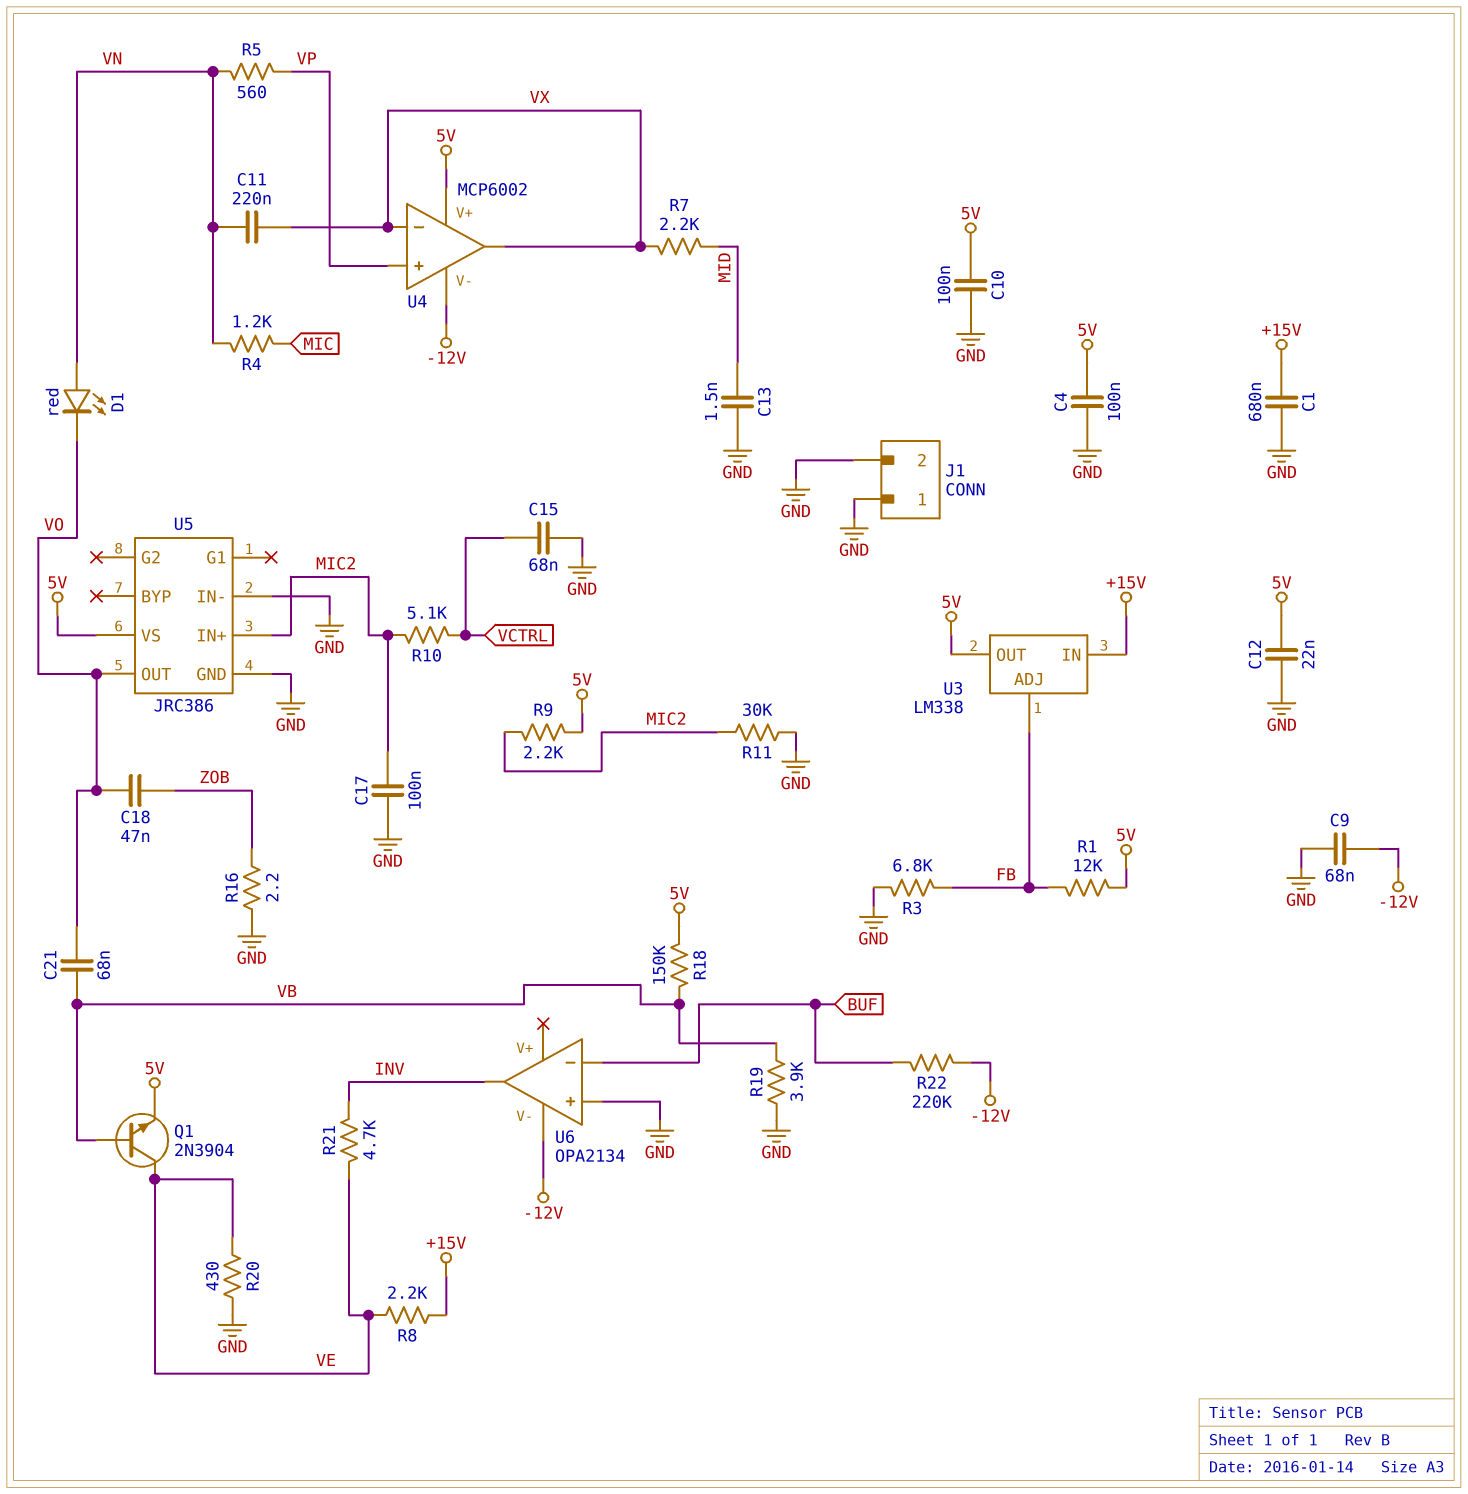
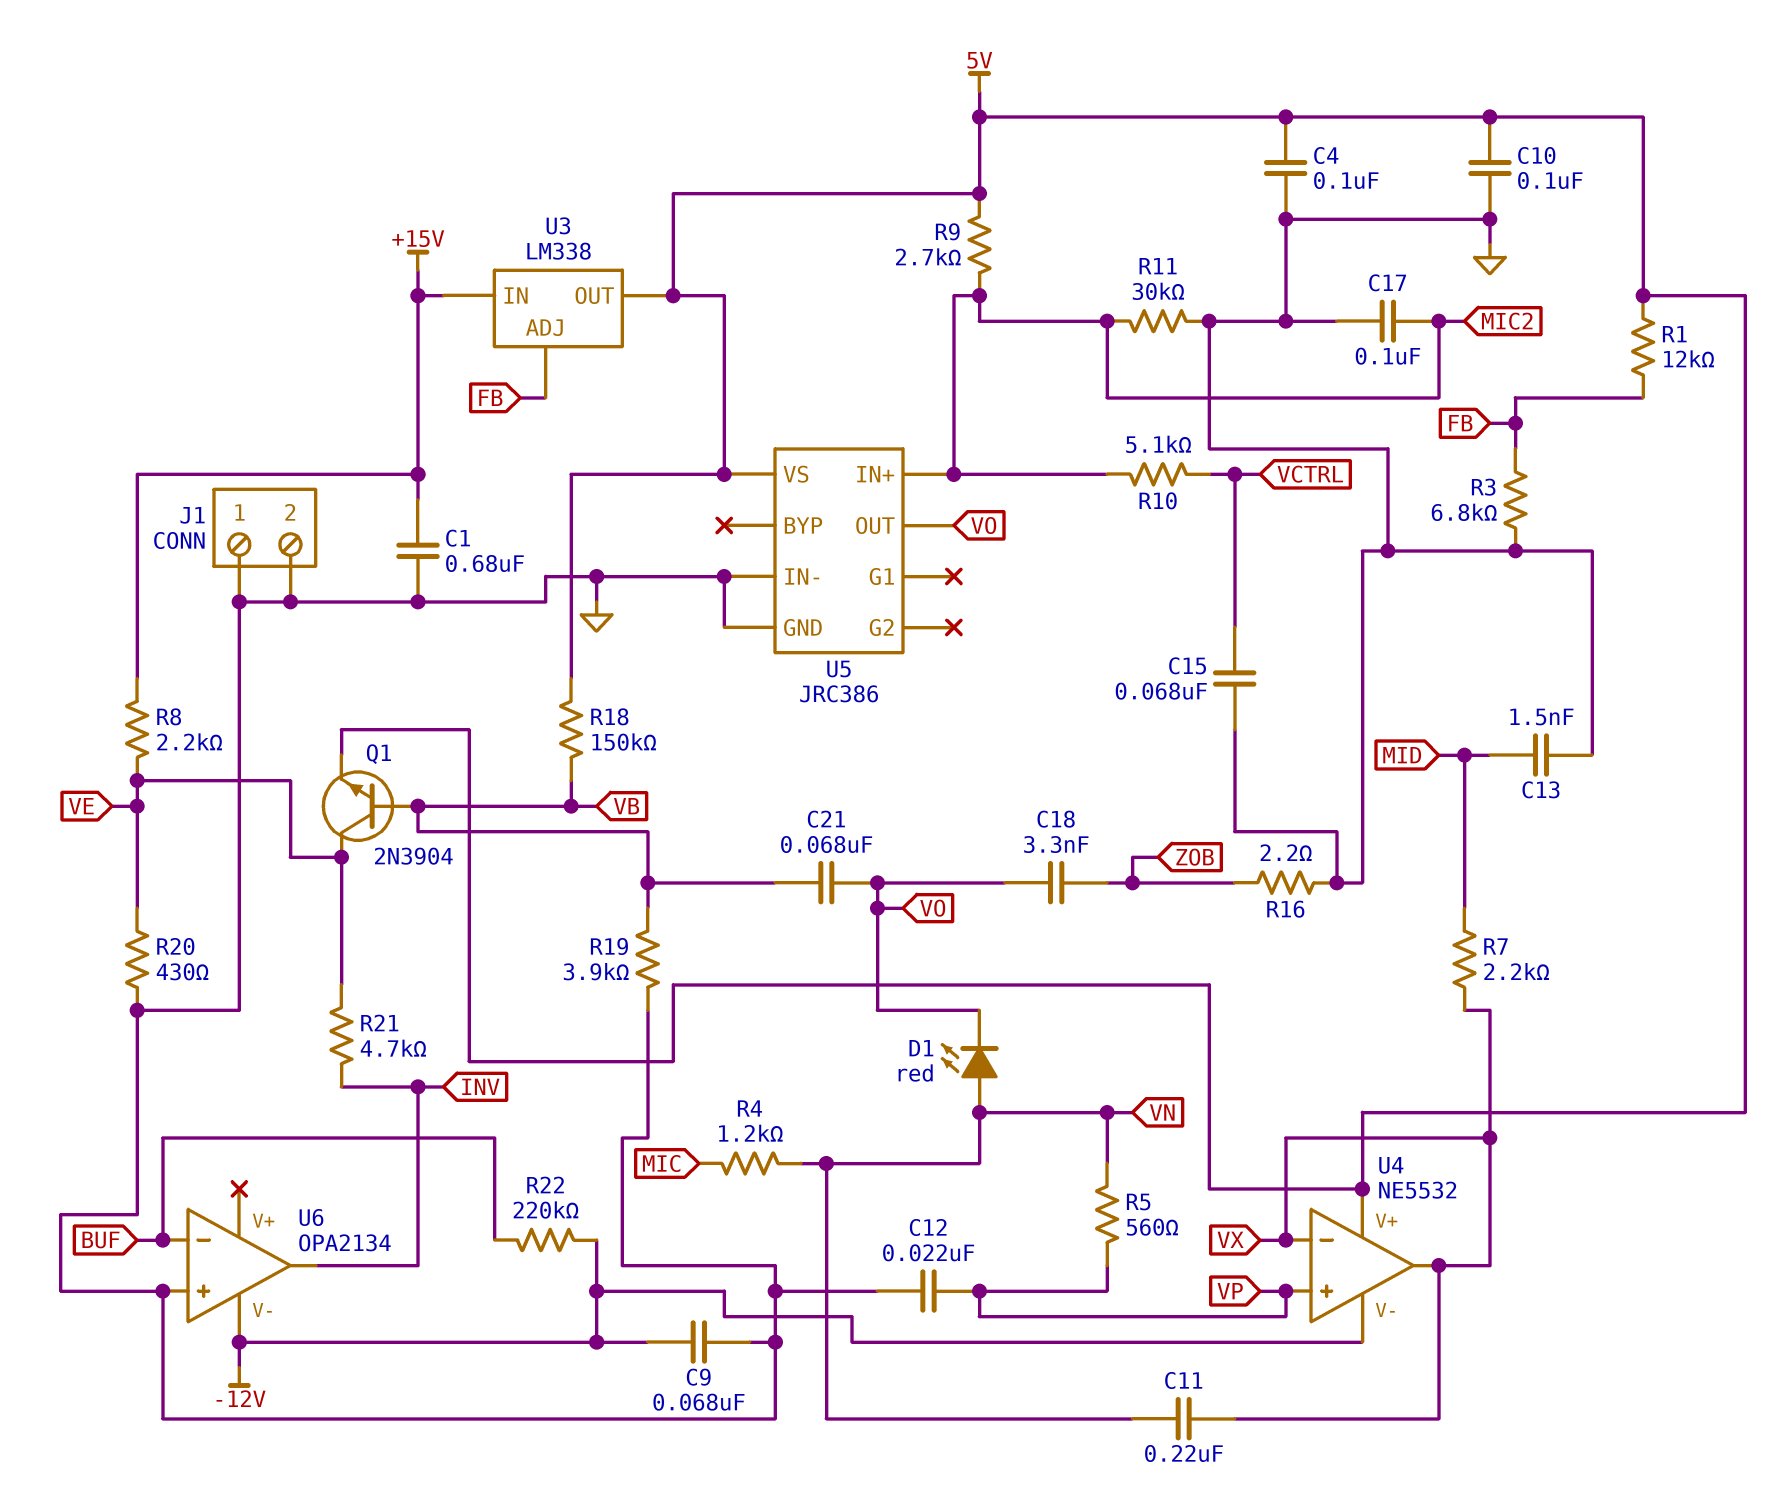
C12: 22nF (5V, GND) -> 22nF (GND, VP)
C18: 47nF (VO, ZOB) -> 3.3nF (VO, ZOB)
R9: 2.2k (5V, MIC2) -> 2.7k (5V, MIC2)
U4: MCP6002 -> NE5532

